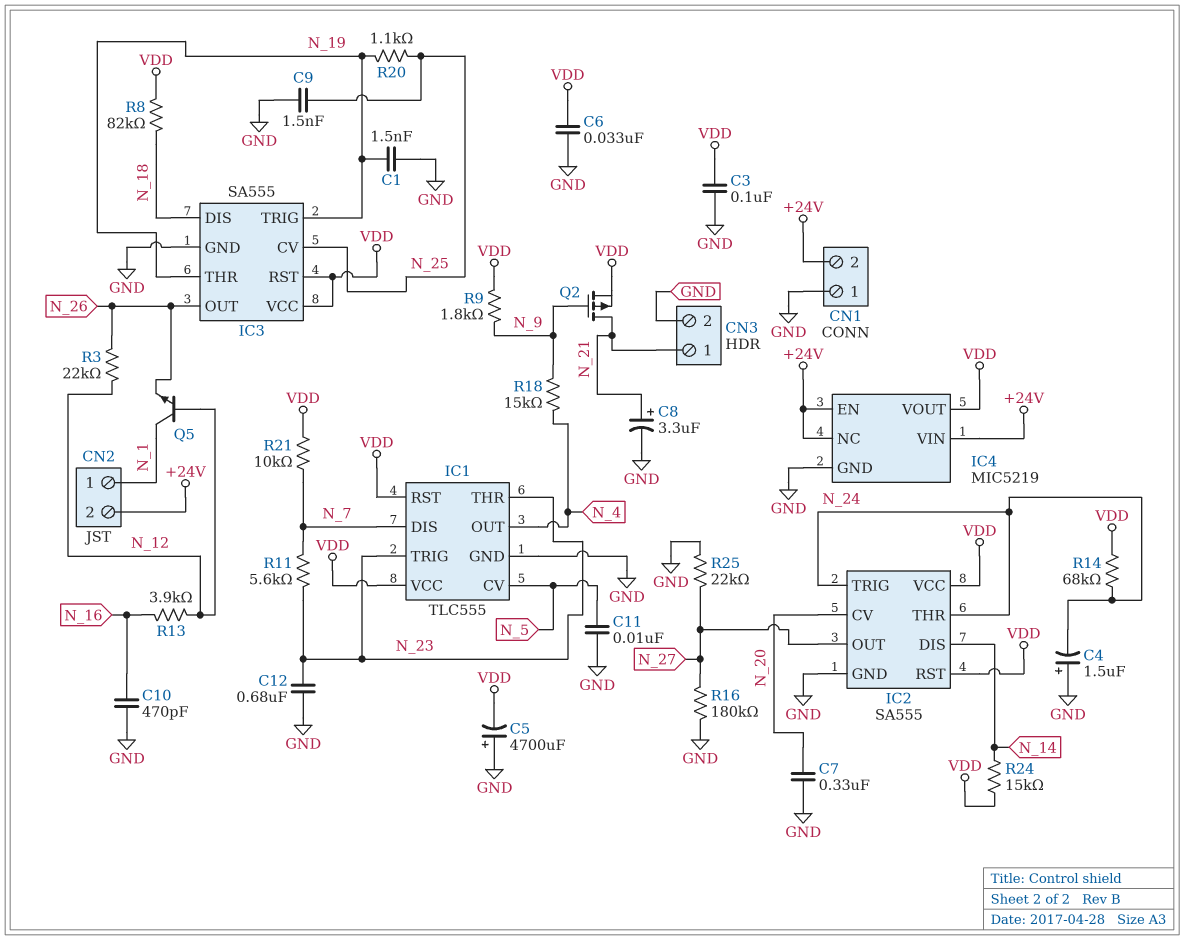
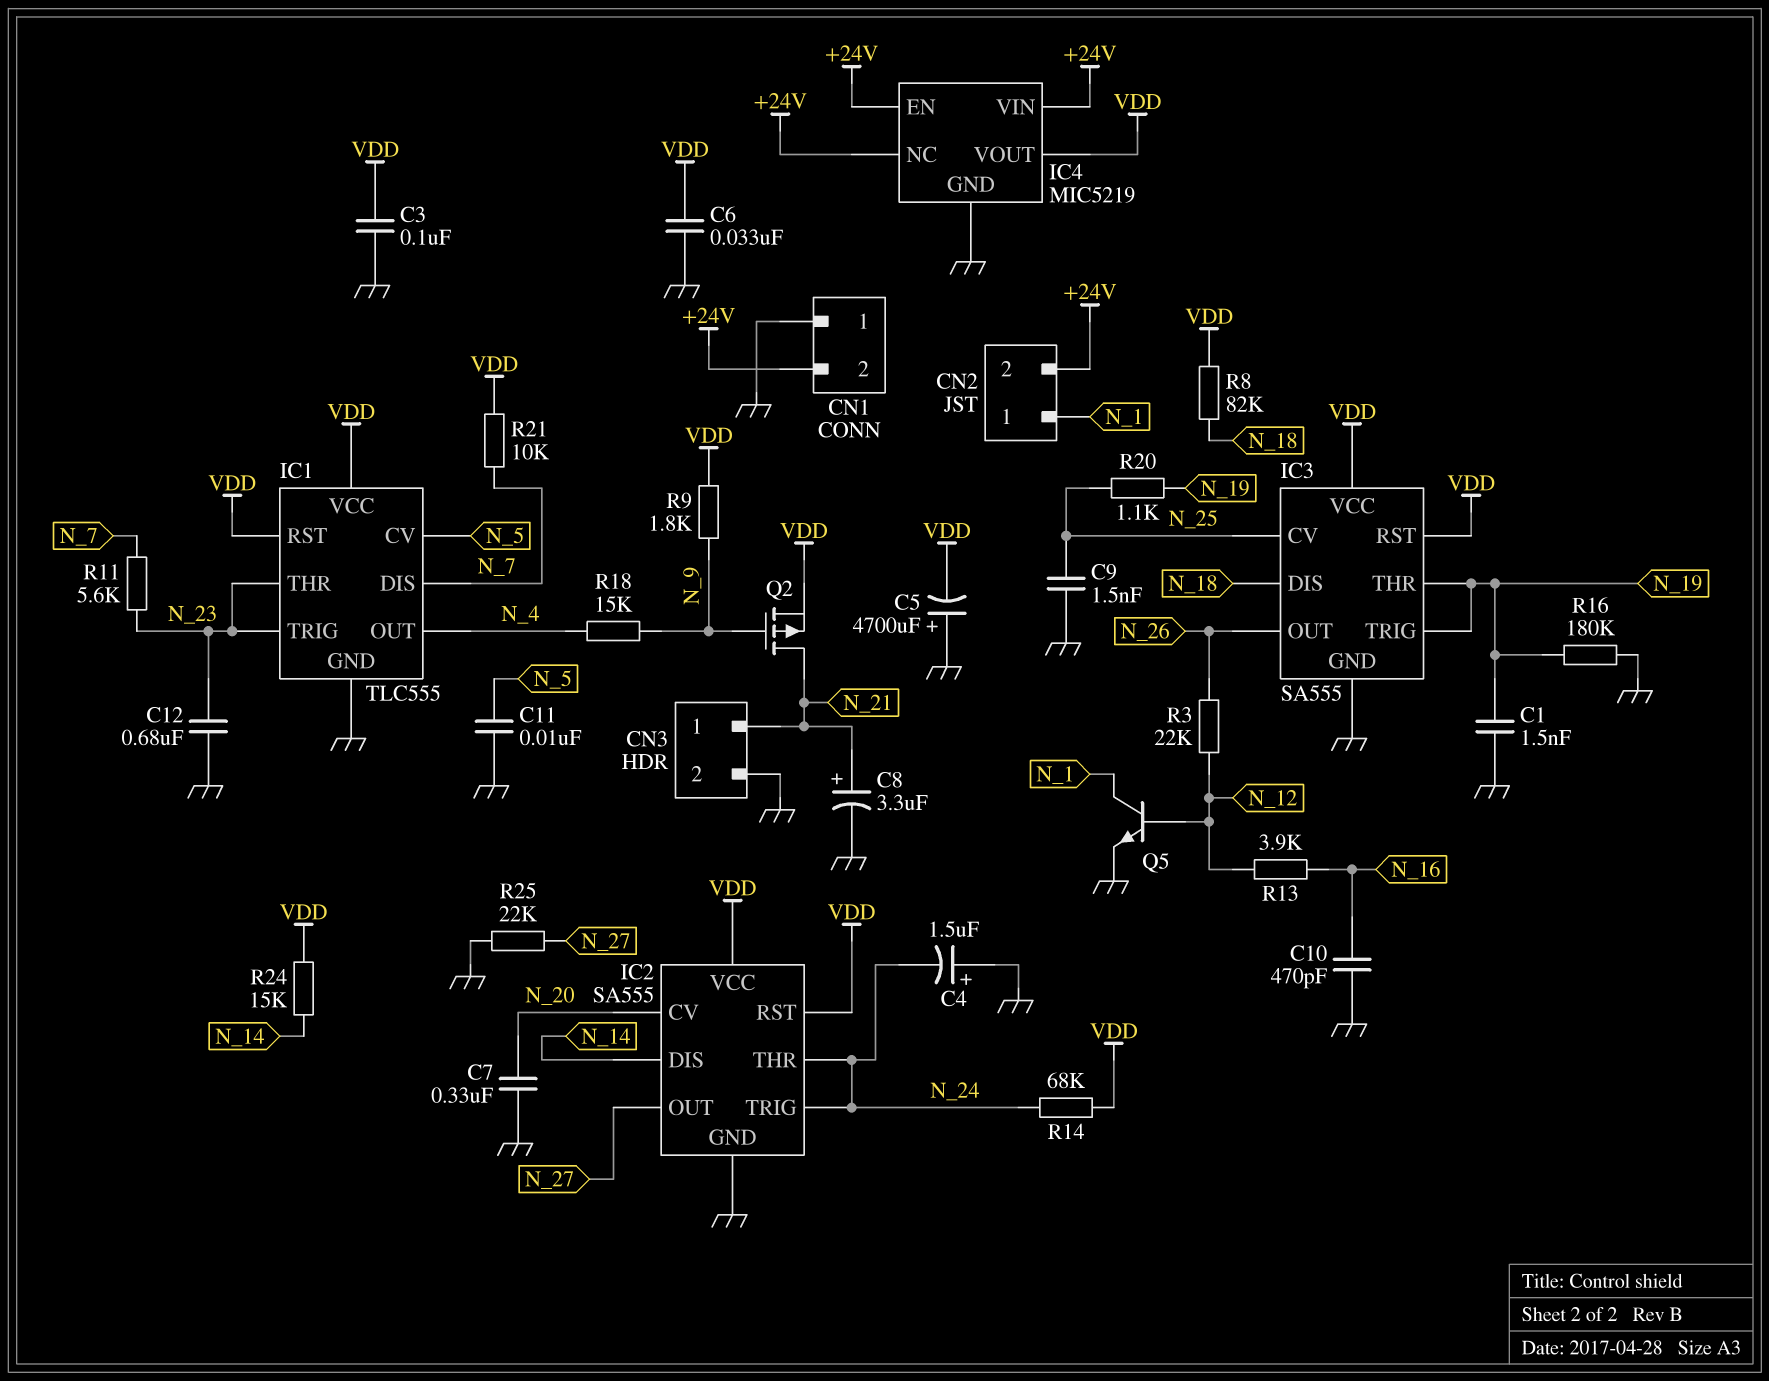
Q5: NPN (B N_12, C N_1, E N_26) -> NPN (B N_12, C N_1, E GND)
R16: 180k (GND, N_27) -> 180k (GND, N_19)

